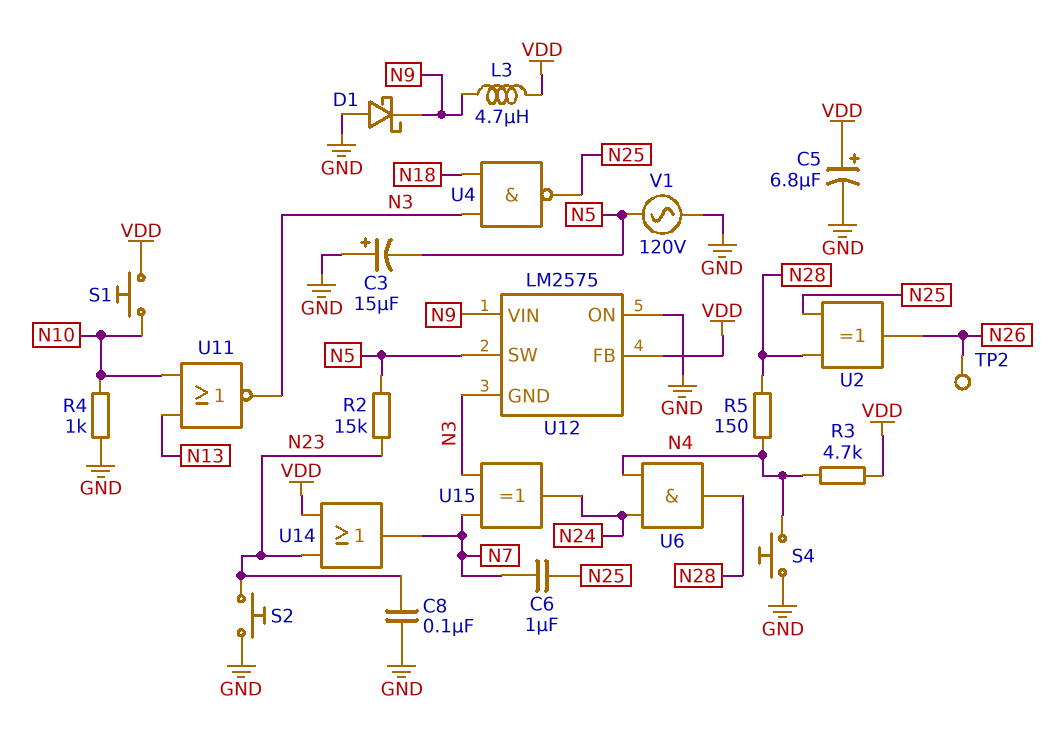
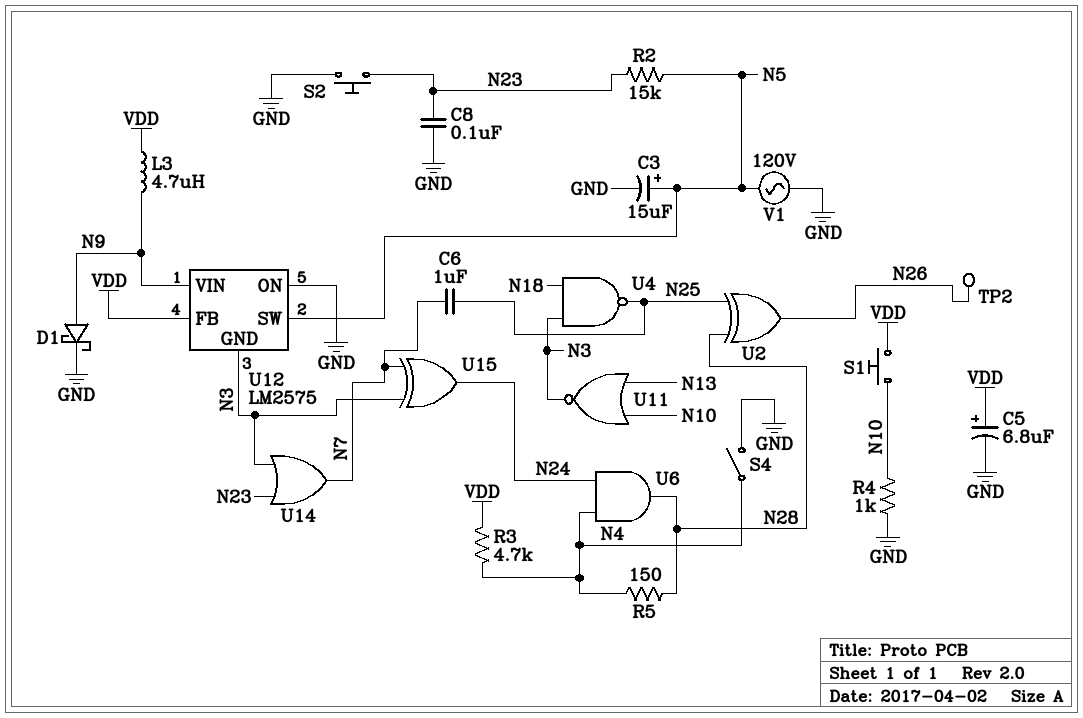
C3: 15uF (plus GND, minus N5) -> 15uF (plus N5, minus GND)
D1: schottky (A GND, K N9) -> schottky (A N9, K GND)
S4: button (GND, N4) -> switch (GND, N4)
U14: OR (in N23, in VDD, out N7) -> OR (in N3, in N23, out N7)

